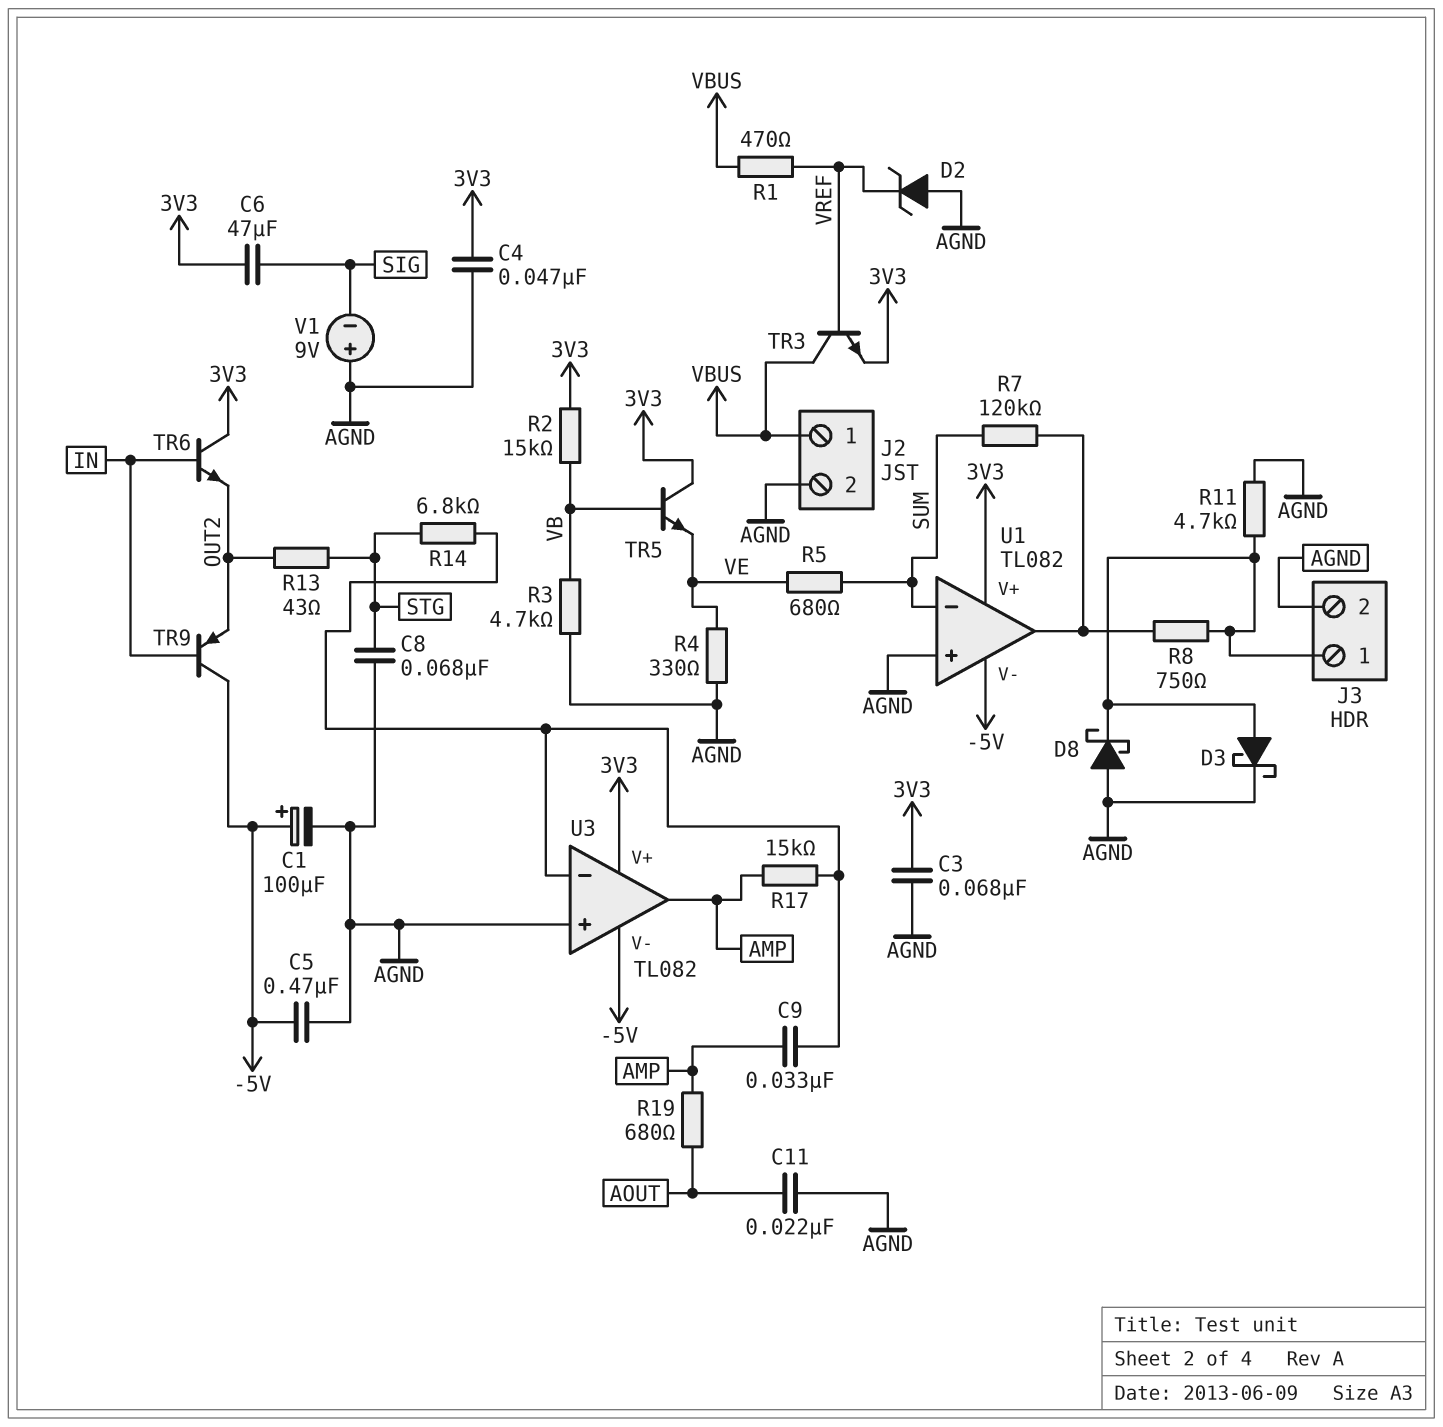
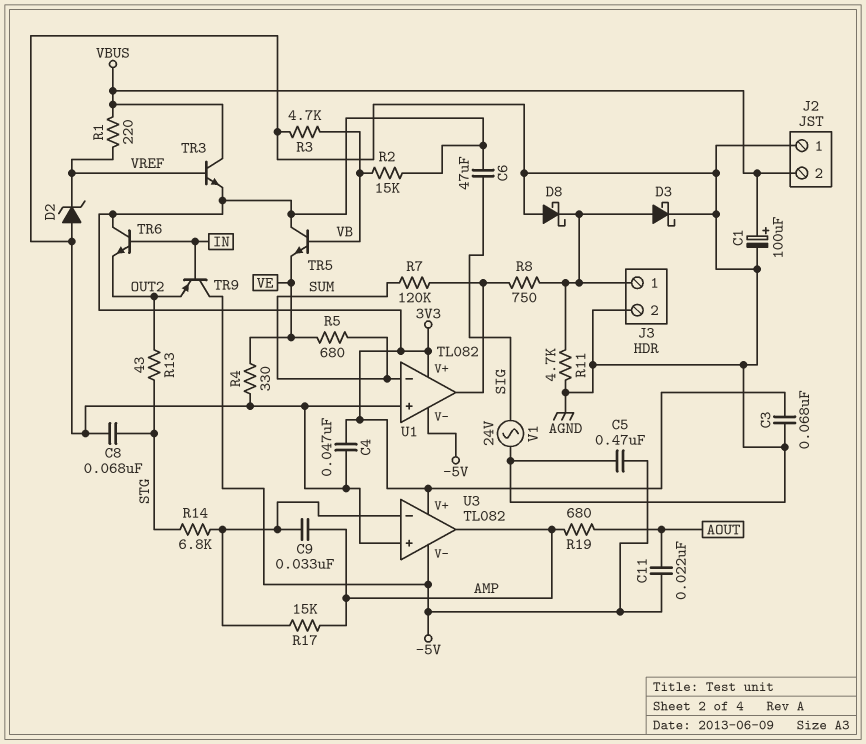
C1: 100uF (plus -5V, minus AGND) -> 100uF (plus VBUS, minus AGND)
C11: 22nF (AGND, AOUT) -> 22nF (-5V, AOUT)
J2 pin 1: VBUS -> AGND
J2 pin 2: AGND -> VBUS
R1: 470 (VBUS, VREF) -> 220 (VBUS, VREF)
V1: 9V (plus AGND, minus SIG) -> AC 24V (AGND, SIG)

